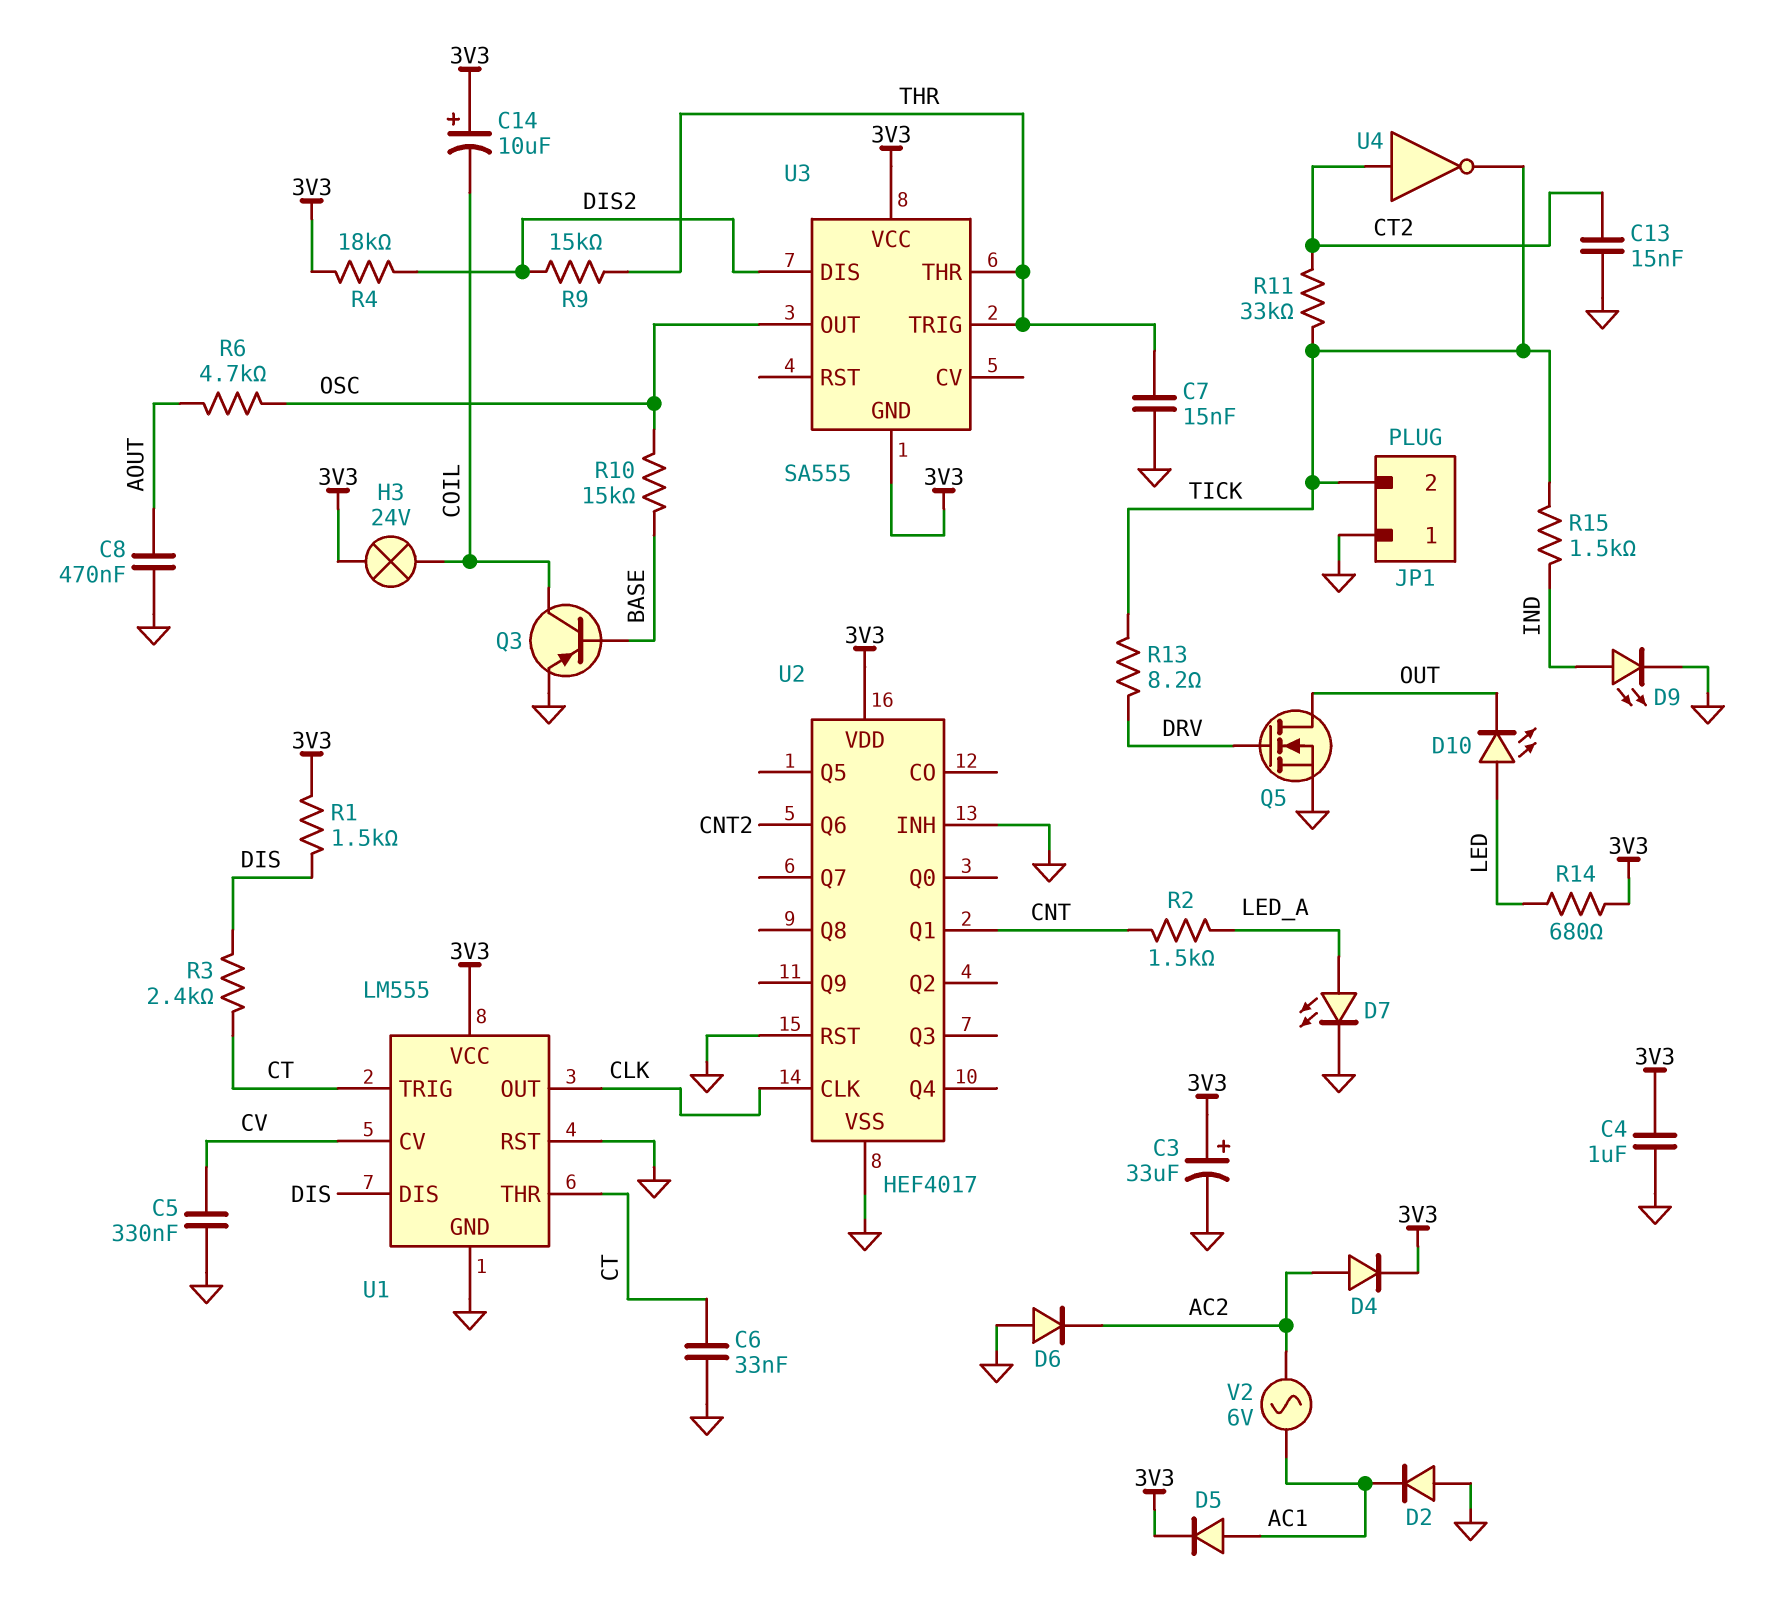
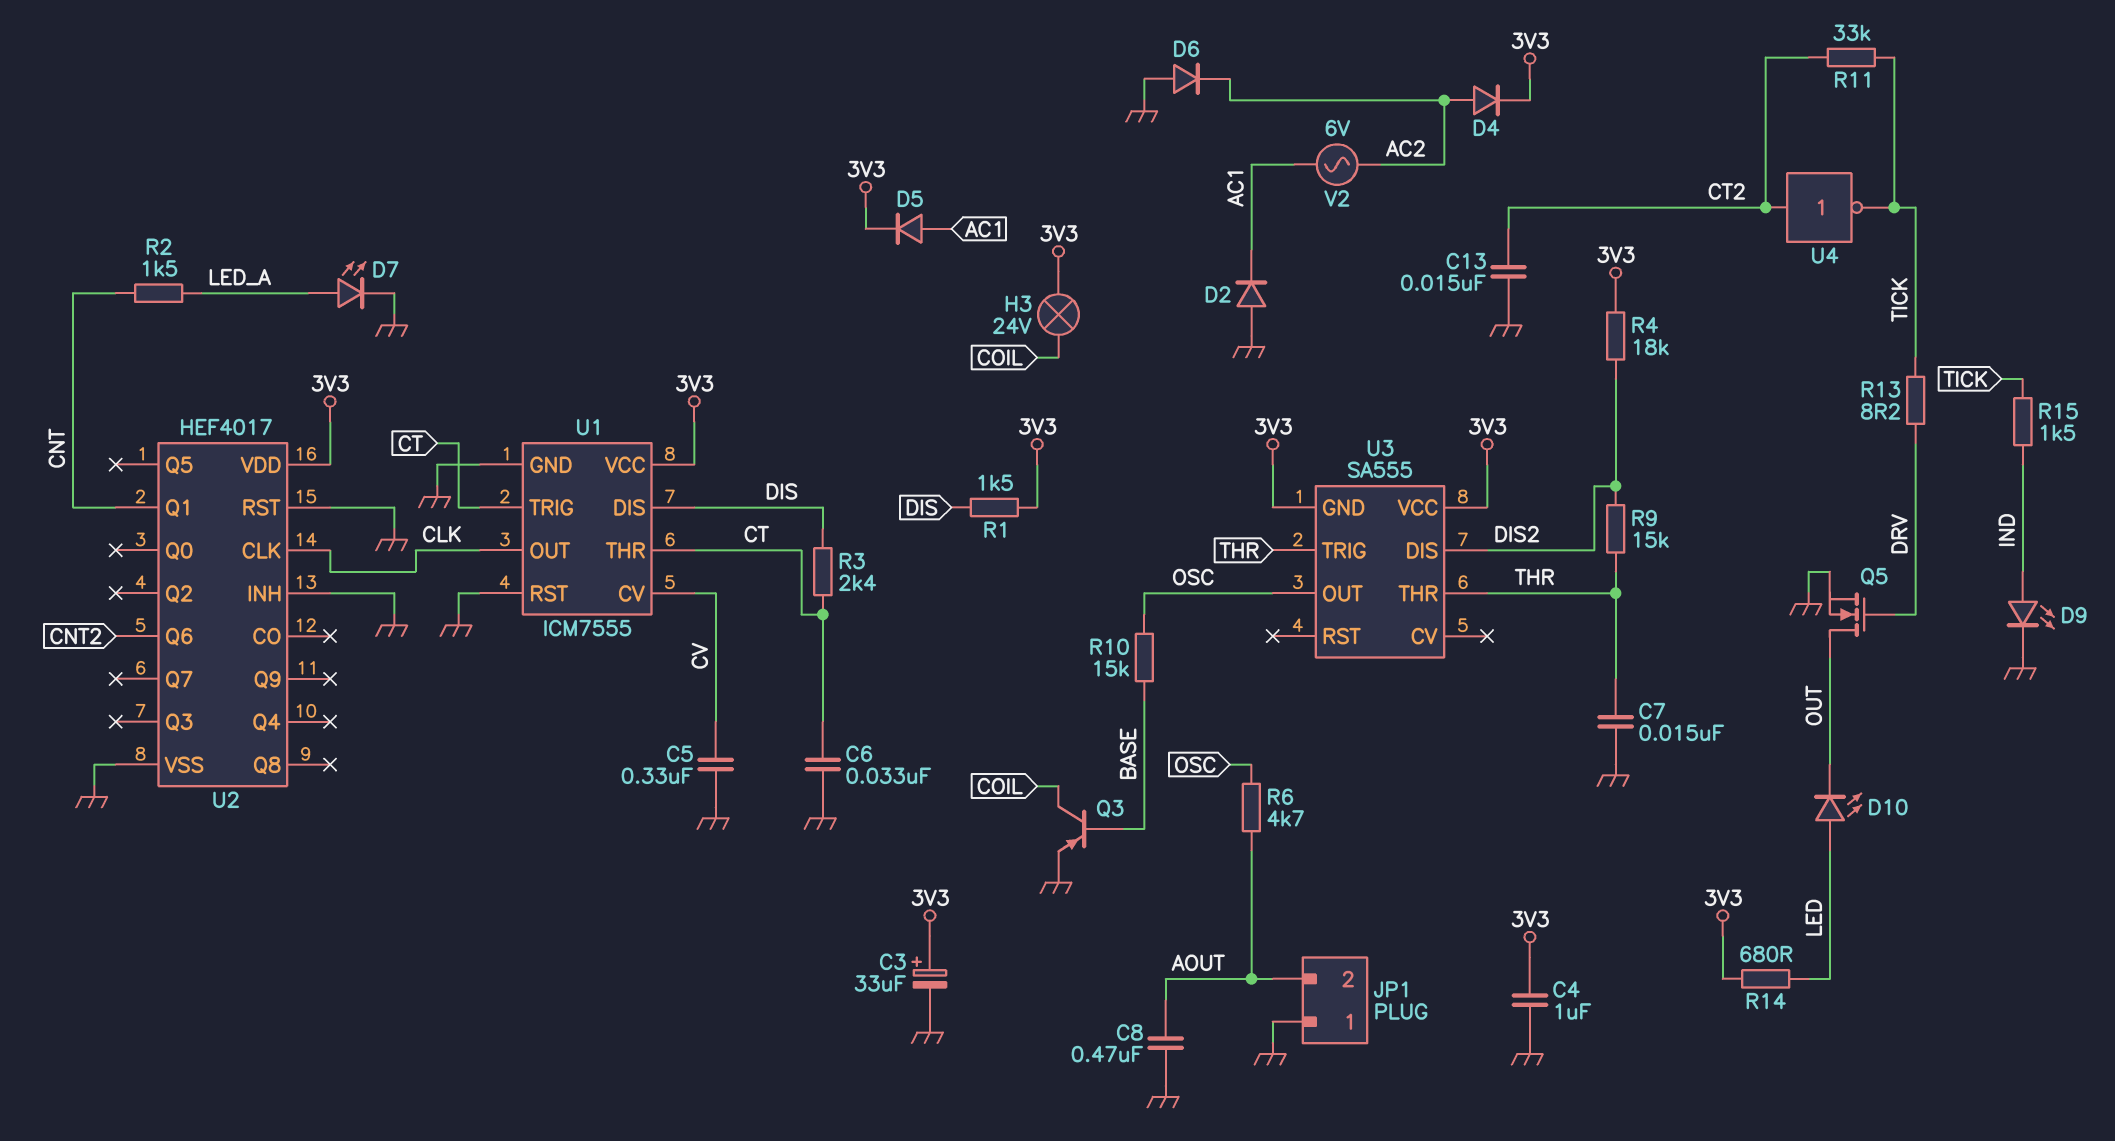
C14: 10uF (plus 3V3, minus COIL) -> none
JP1 pin 2: TICK -> AOUT
U1: LM555 -> ICM7555

